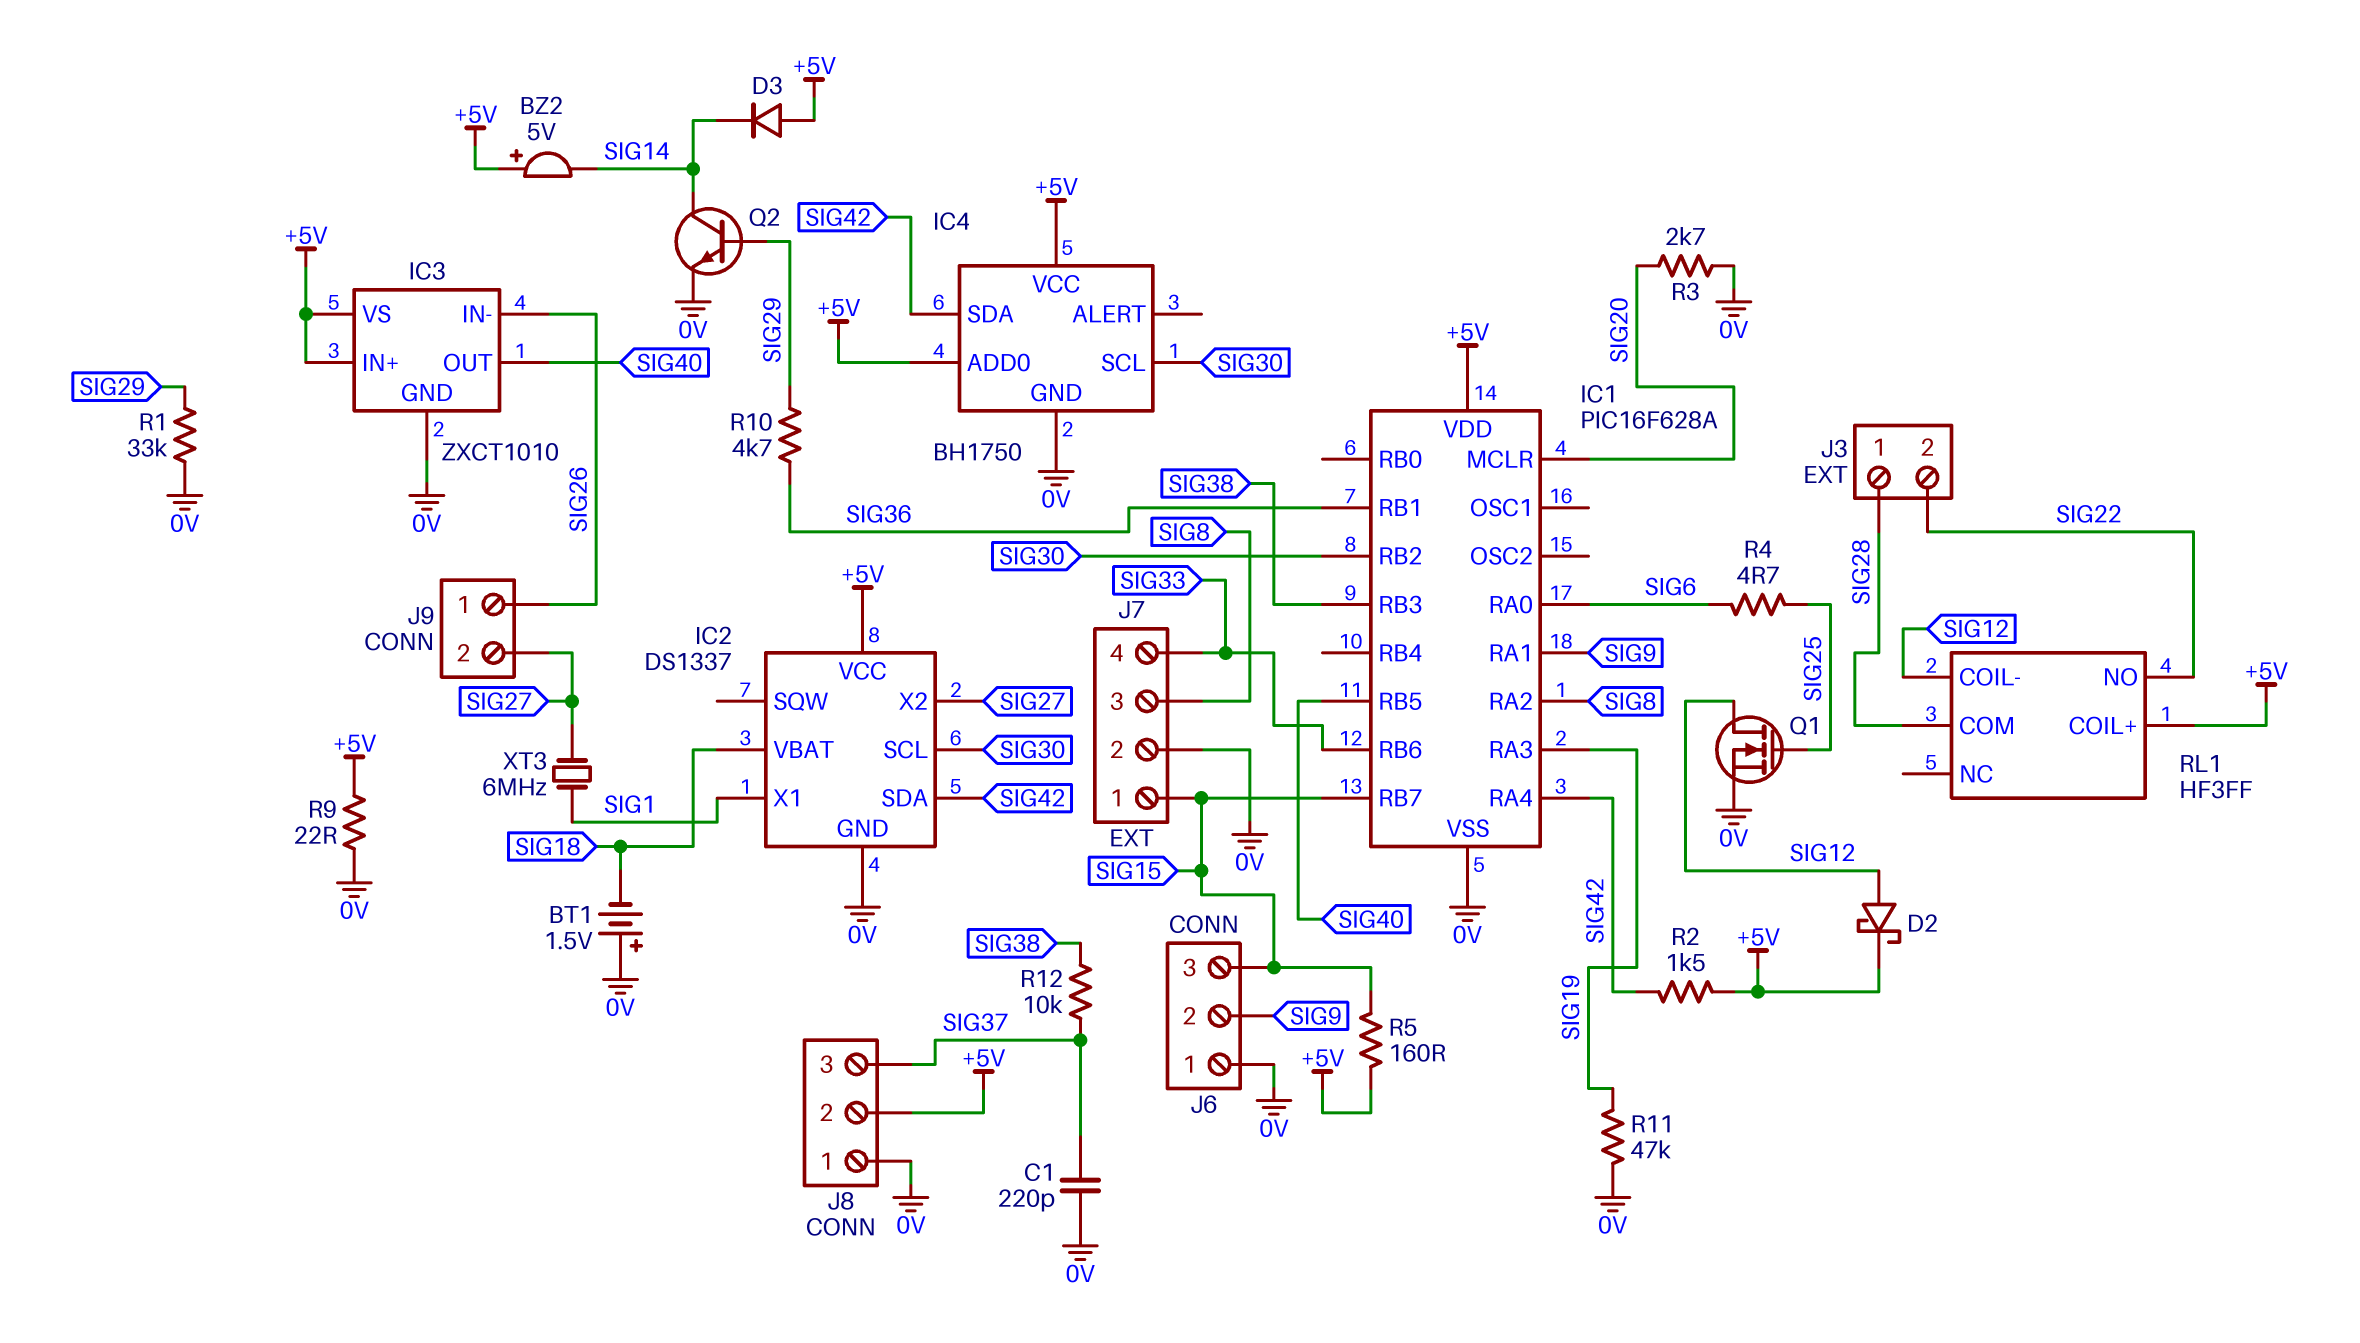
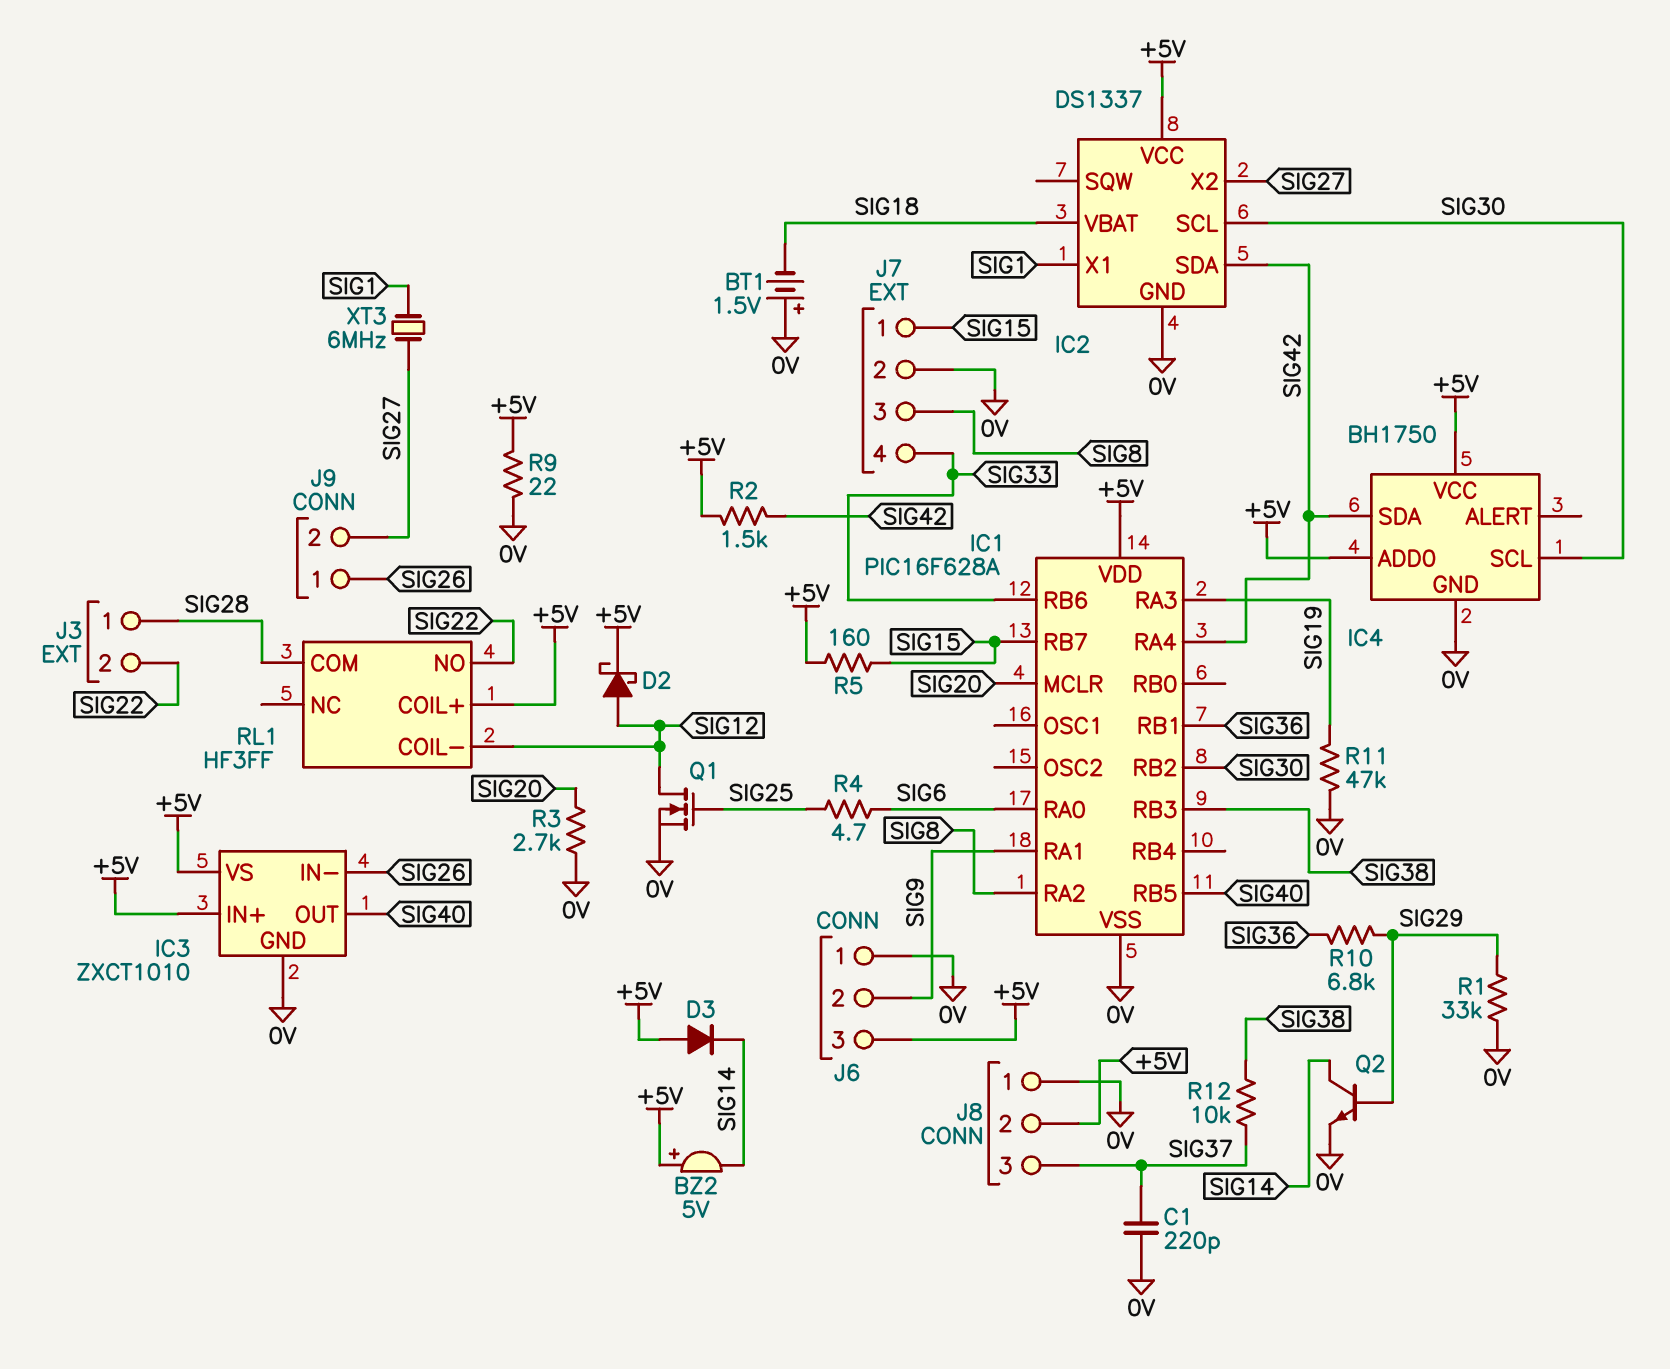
J6 pin 3: SIG15 -> +5V
R10: 4.7k (SIG29, SIG36) -> 6.8k (SIG29, SIG36)

